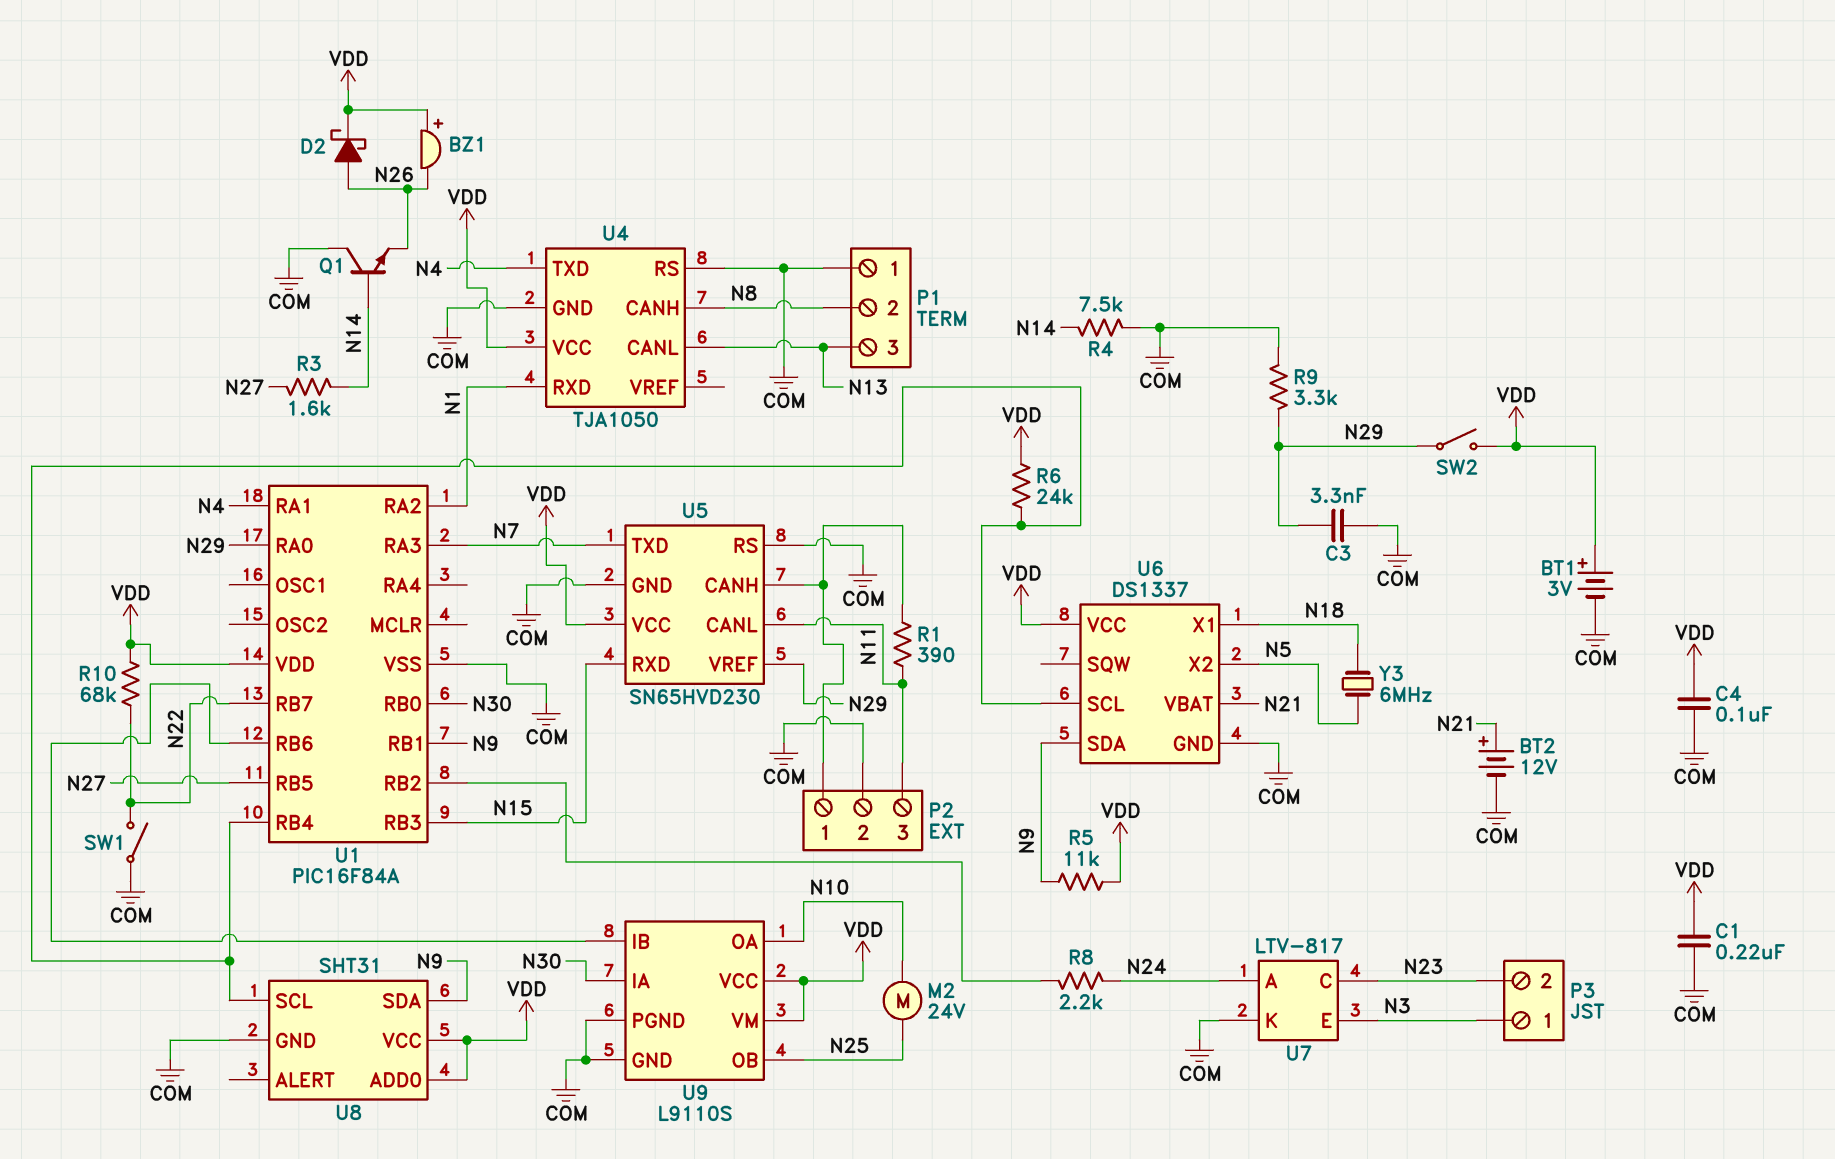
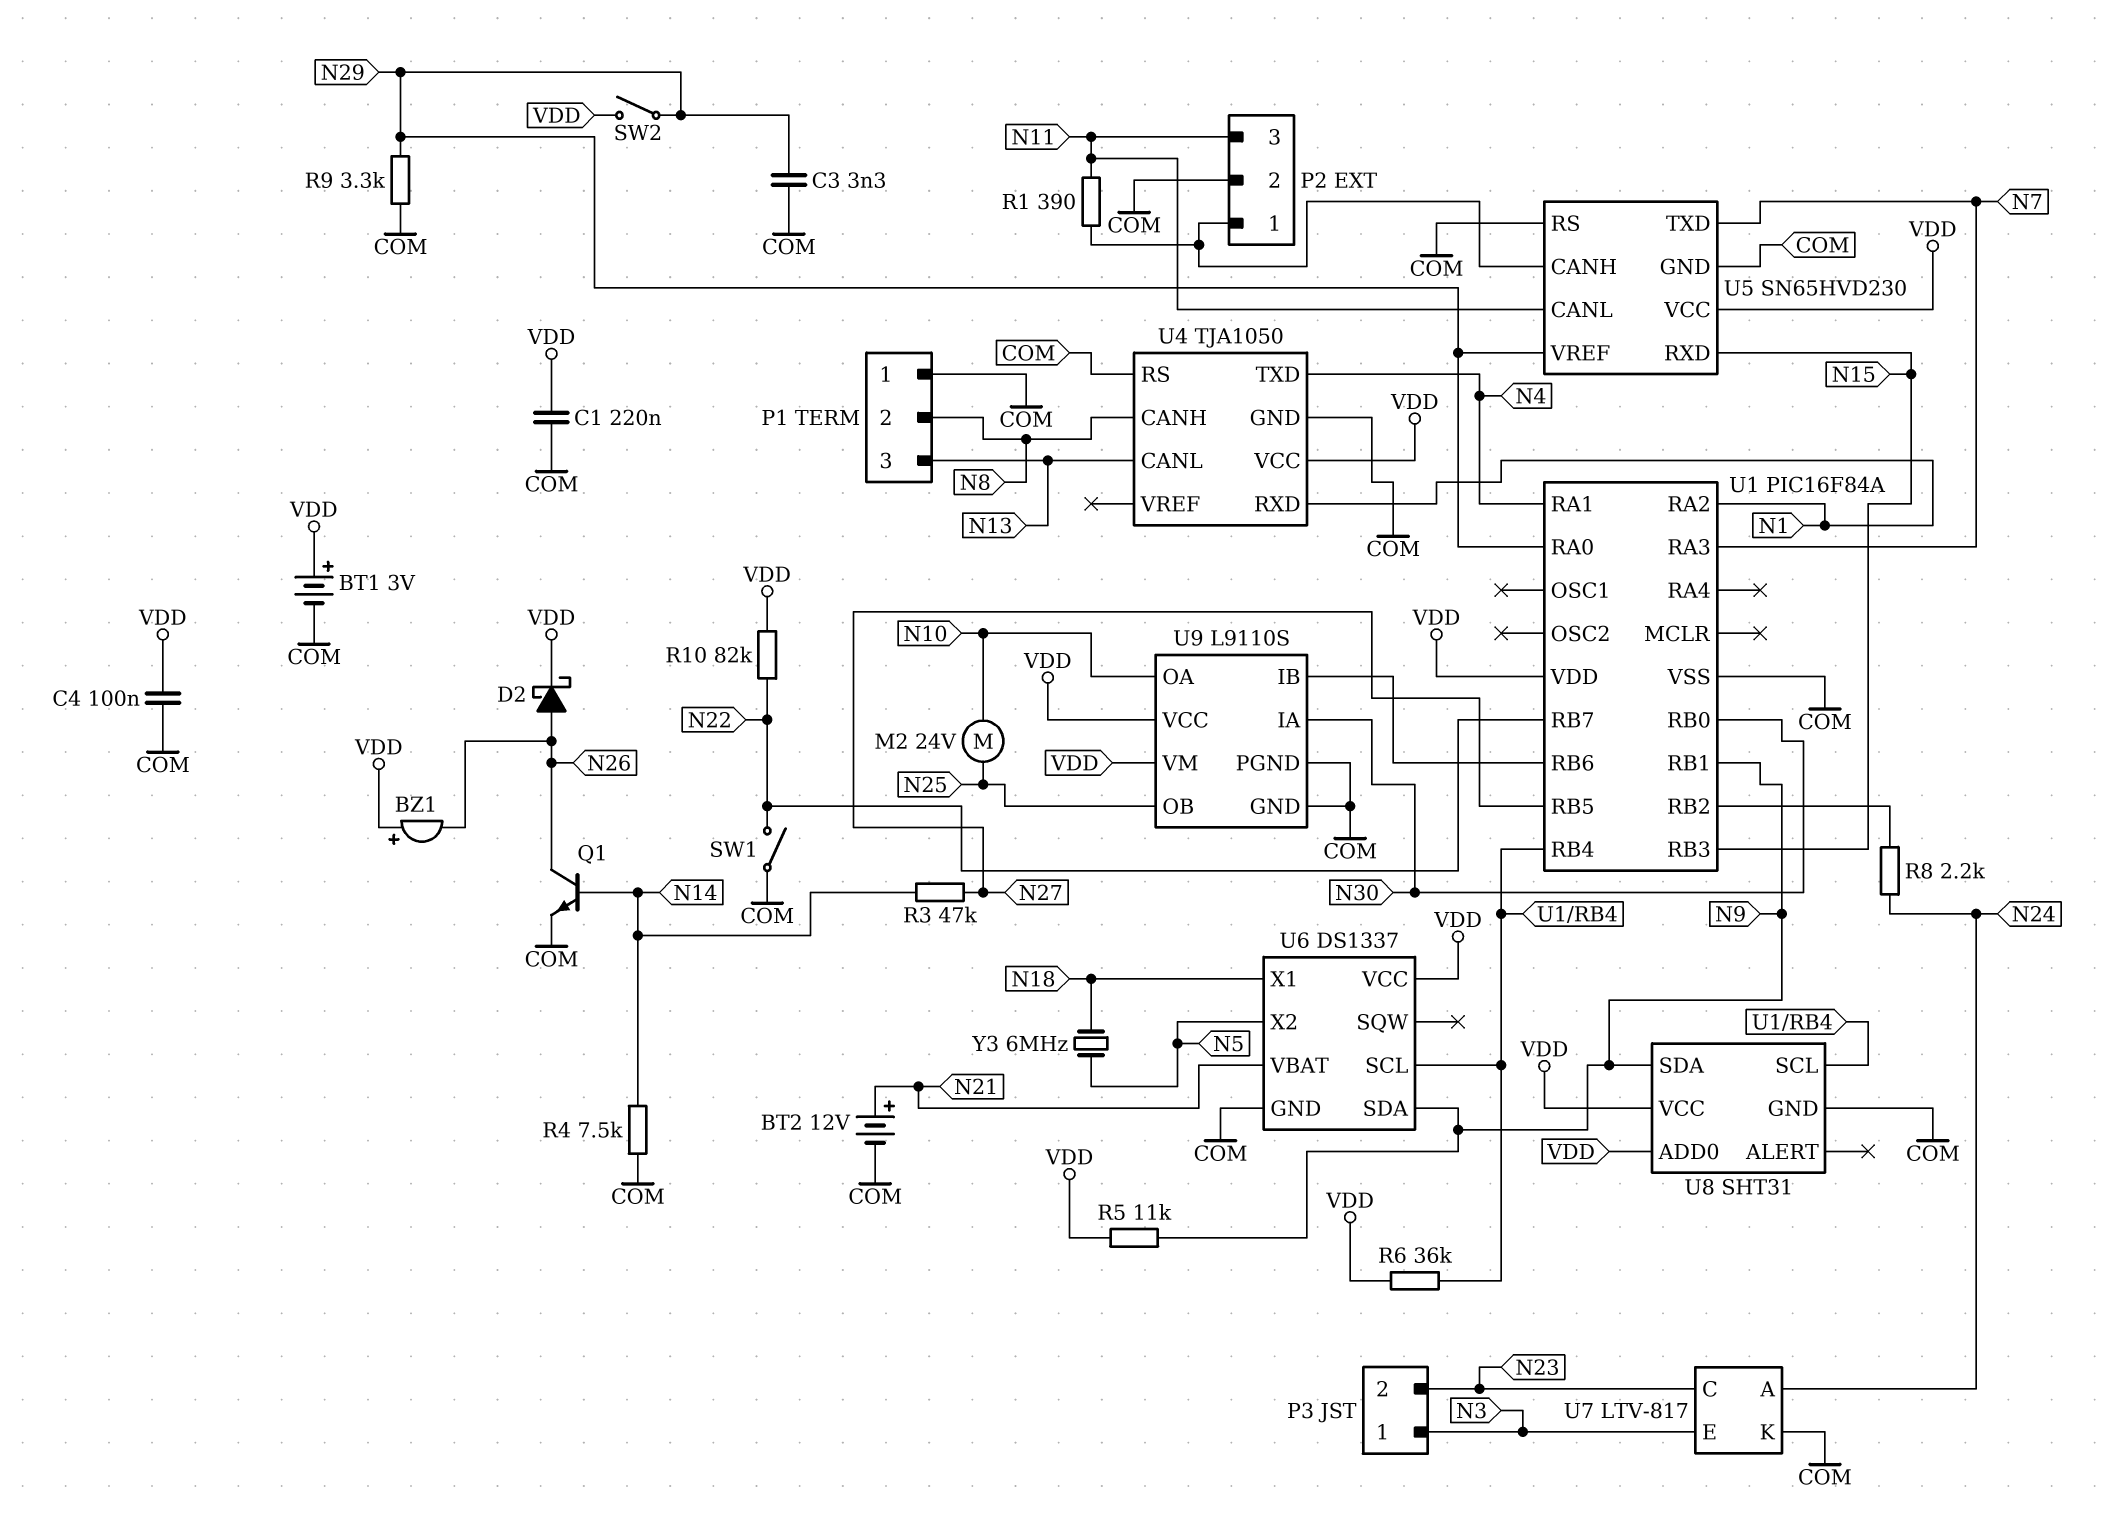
Q1: NPN (B N14, C COM, E N26) -> NPN (B N14, C N26, E COM)
R3: 1.6k (N14, N27) -> 47k (N14, N27)
R6: 24k (U1/RB4, VDD) -> 36k (U1/RB4, VDD)
R10: 68k (N22, VDD) -> 82k (N22, VDD)

